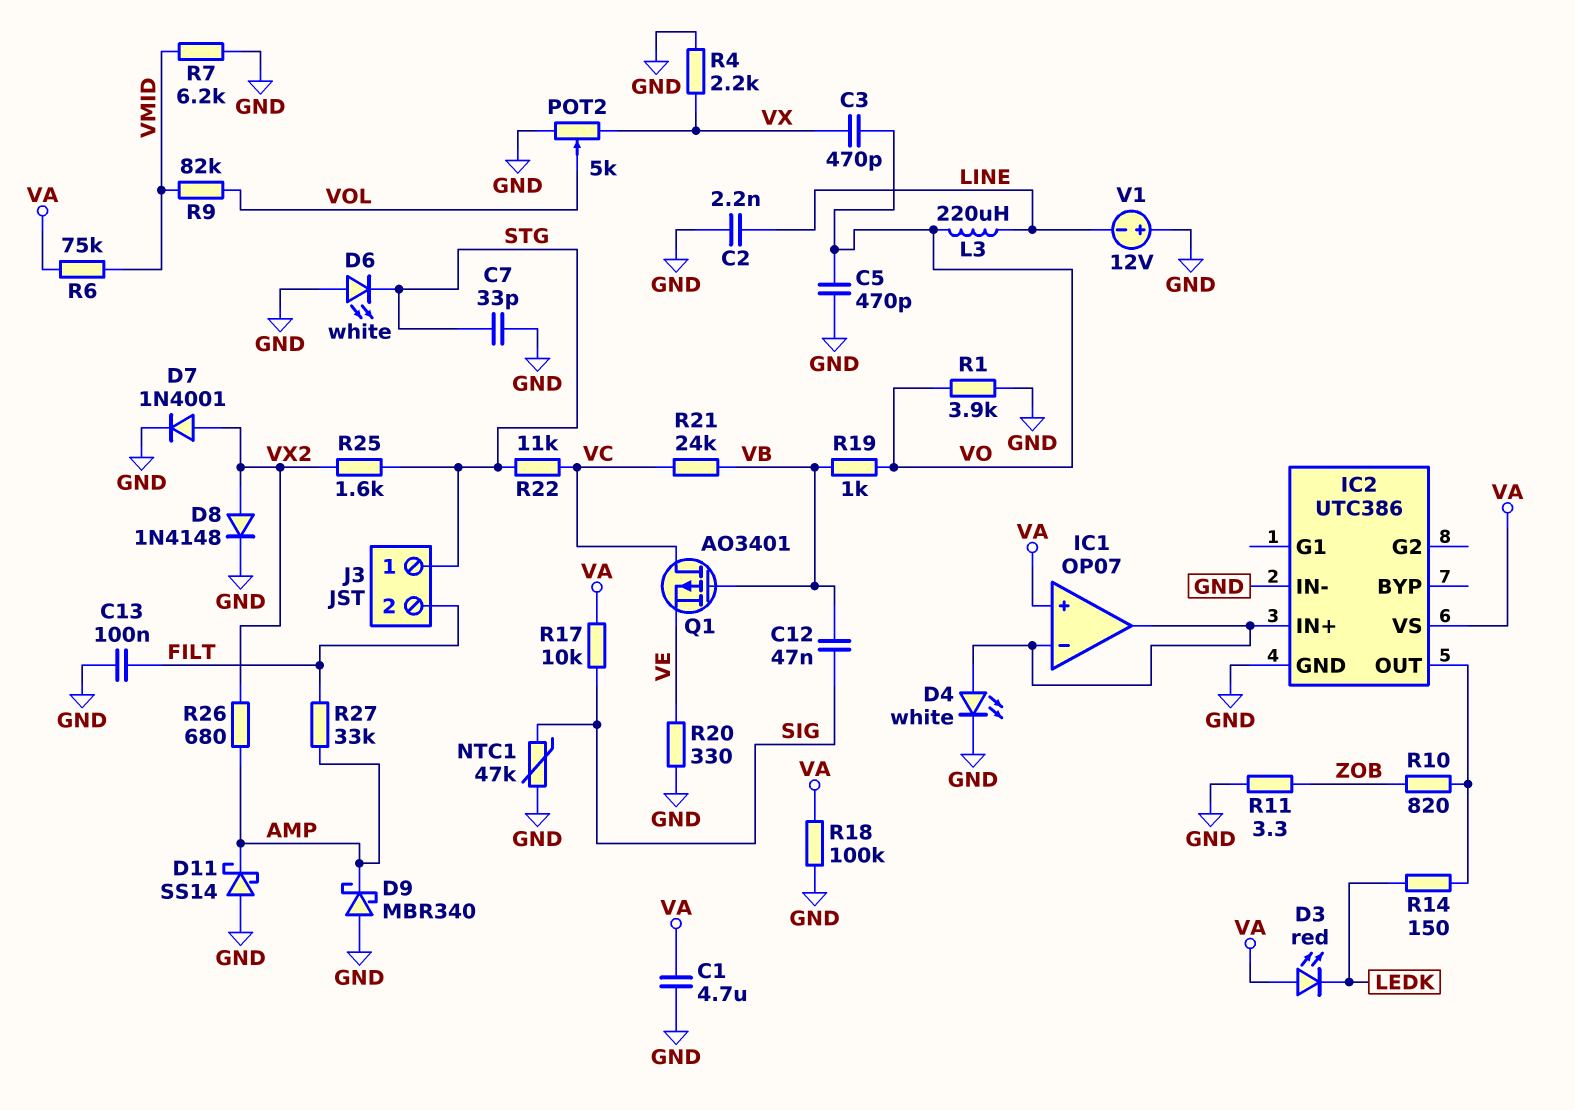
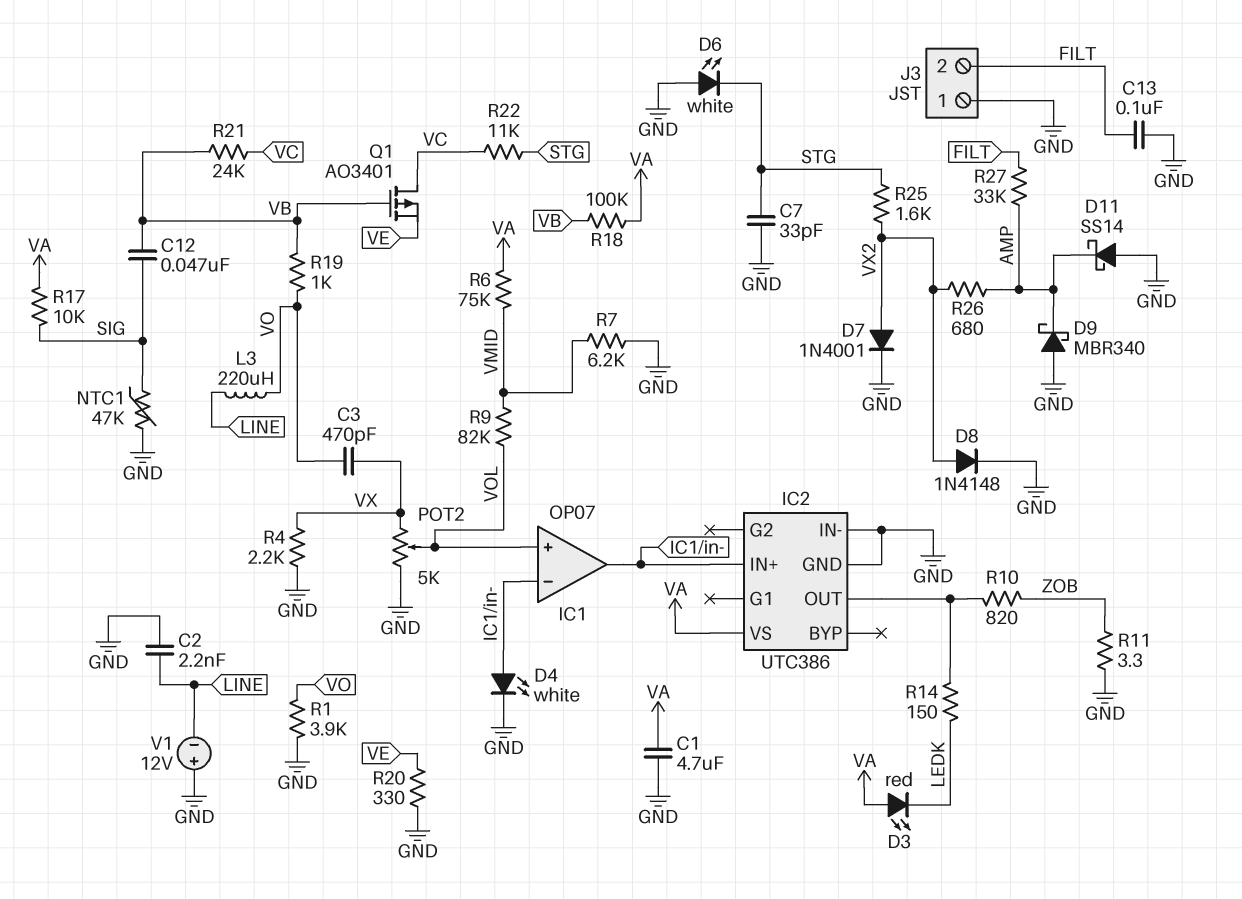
C5: 470pF (GND, VO) -> none
IC1 pin in+: VA -> VOL
J3 pin 1: STG -> GND
R18: 100k (GND, VA) -> 100k (VA, VB)

